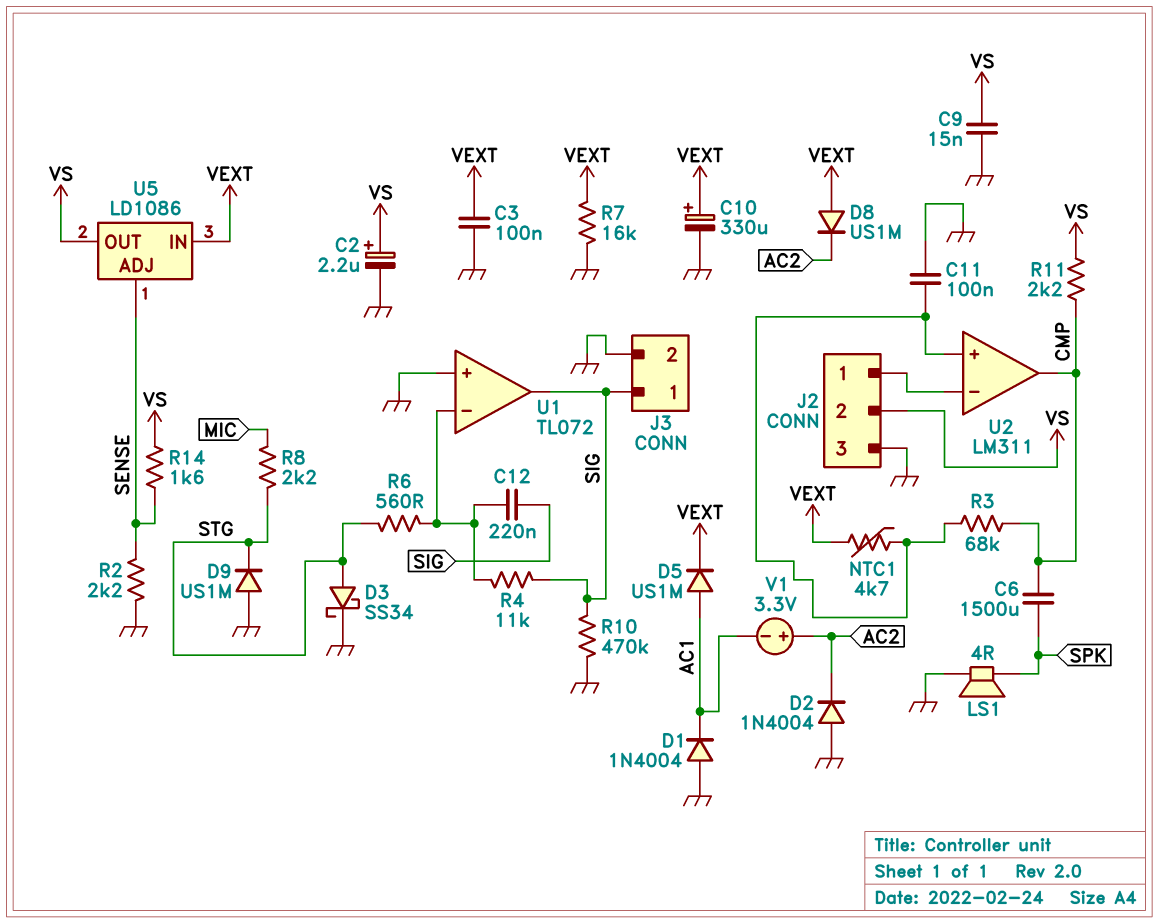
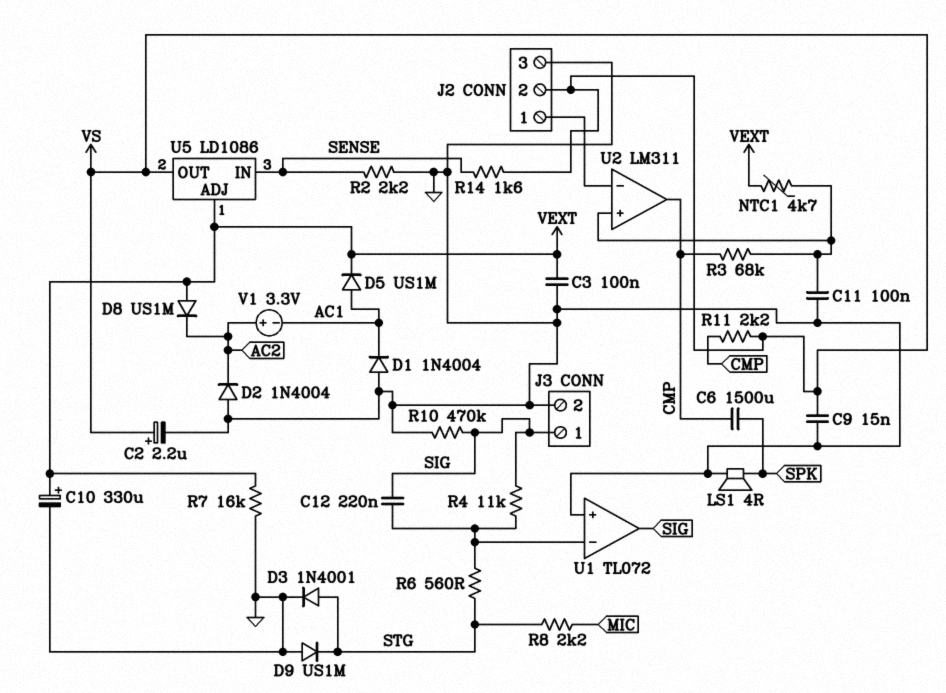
D3: schottky SS34 (A STG, K GND) -> diode 1N4001 (A STG, K GND)
U5 pin ADJ: SENSE -> VEXT
U5 pin IN: VEXT -> SENSE

